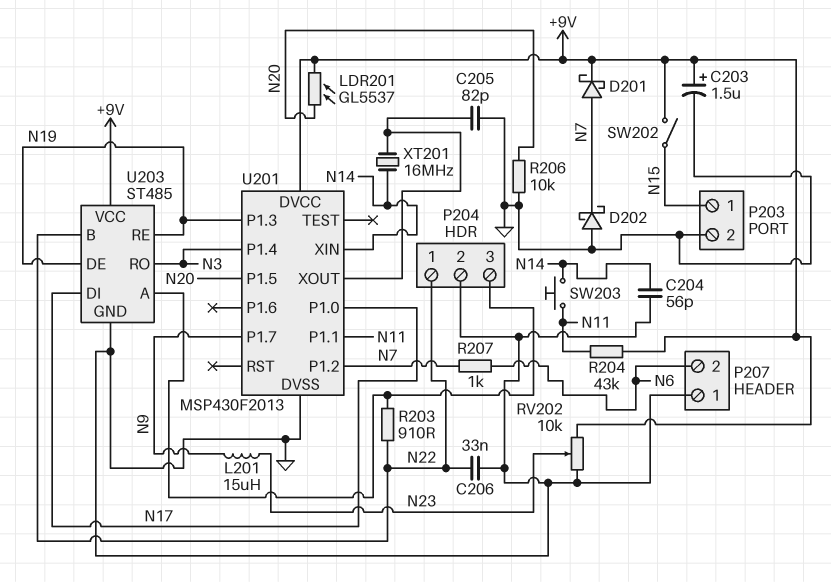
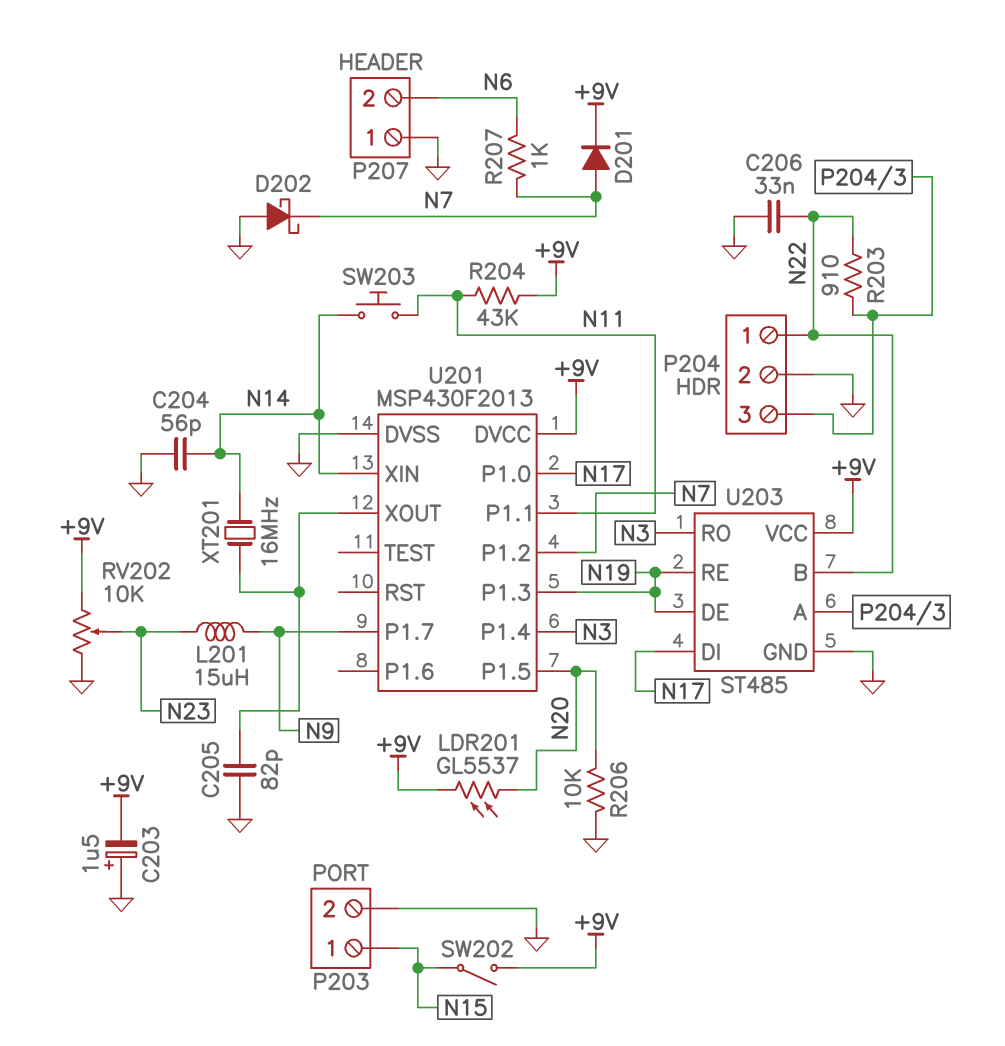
C203: 1.5uF (plus +9V, minus GND) -> 1.5uF (plus GND, minus +9V)
D201: schottky (A N7, K +9V) -> diode (A N7, K +9V)

